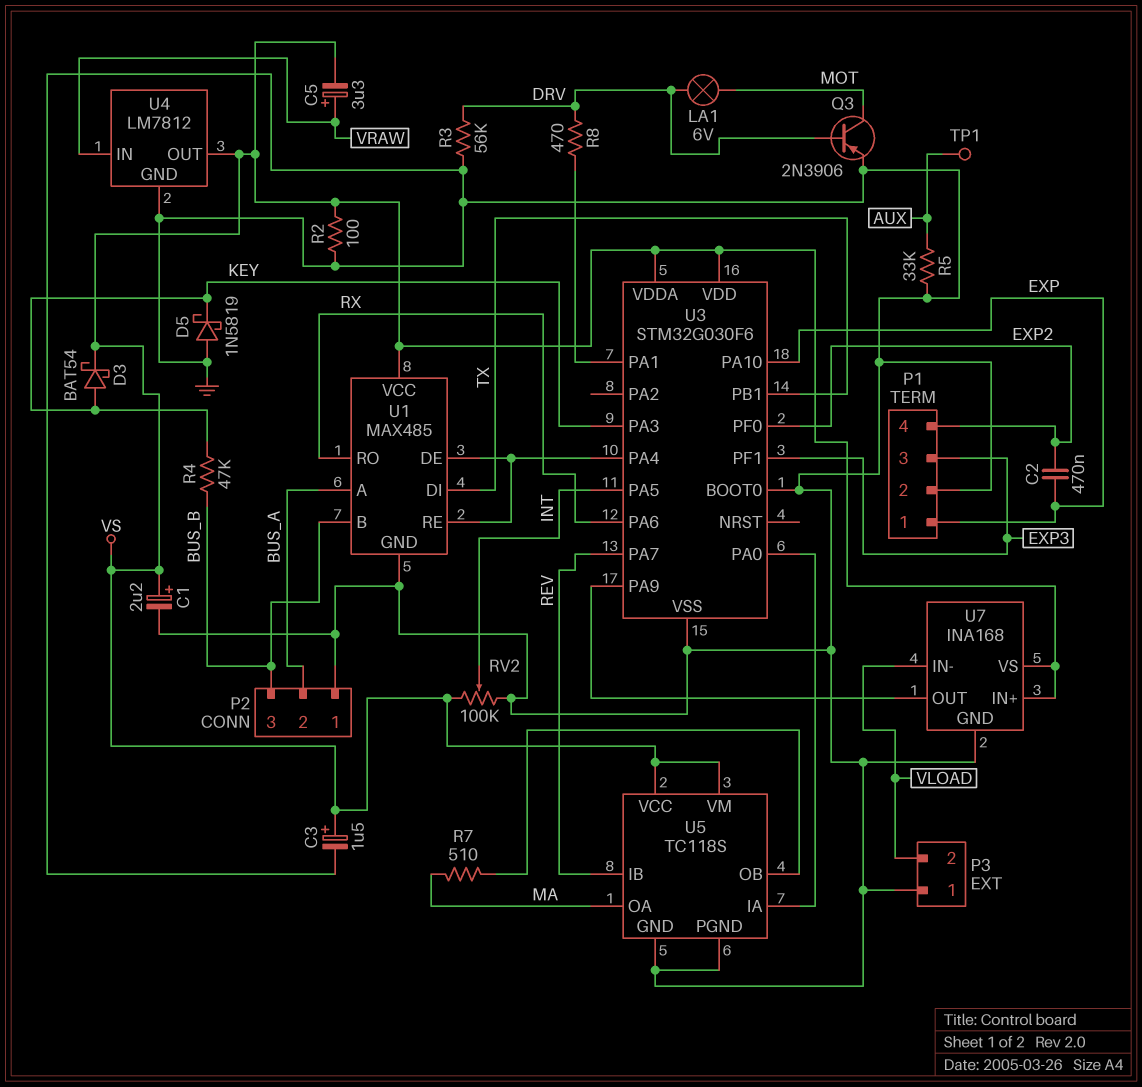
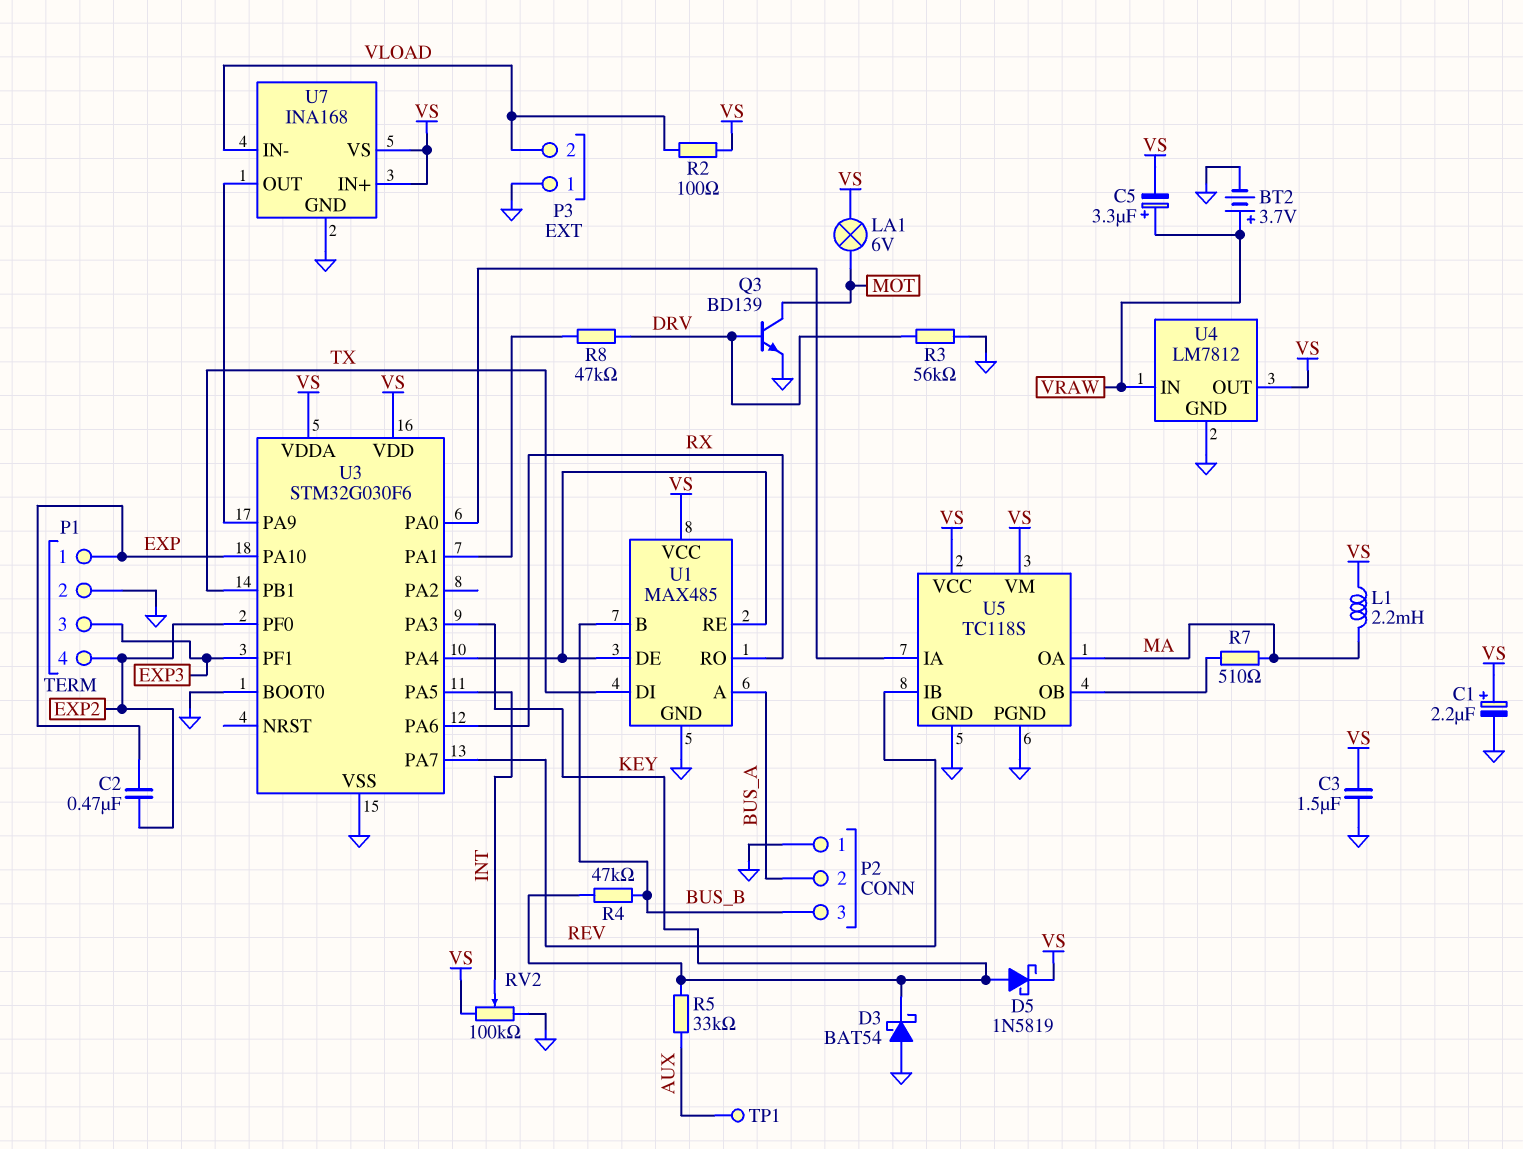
BT2: none -> 3.7V (plus VRAW, minus GND)
C3: 1.5uF (plus VS, minus GND) -> 1.5uF (GND, VS)
D3: schottky BAT54 (A KEY, K VS) -> schottky BAT54 (A GND, K KEY)
D5: schottky 1N5819 (A GND, K KEY) -> schottky 1N5819 (A KEY, K VS)
L1: none -> 2.2mH (MA, VS)
LA1: lamp 6V (DRV, MOT) -> lamp 6V (MOT, VS)
Q3: PNP 2N3906 (B DRV, C MOT, E GND) -> NPN BD139 (B DRV, C MOT, E GND)
R2: 100 (GND, VS) -> 100 (VLOAD, VS)
R5: 33k (AUX, GND) -> 33k (AUX, KEY)
R8: 470 (DRV, U3/PA1) -> 47k (DRV, U3/PA1)

